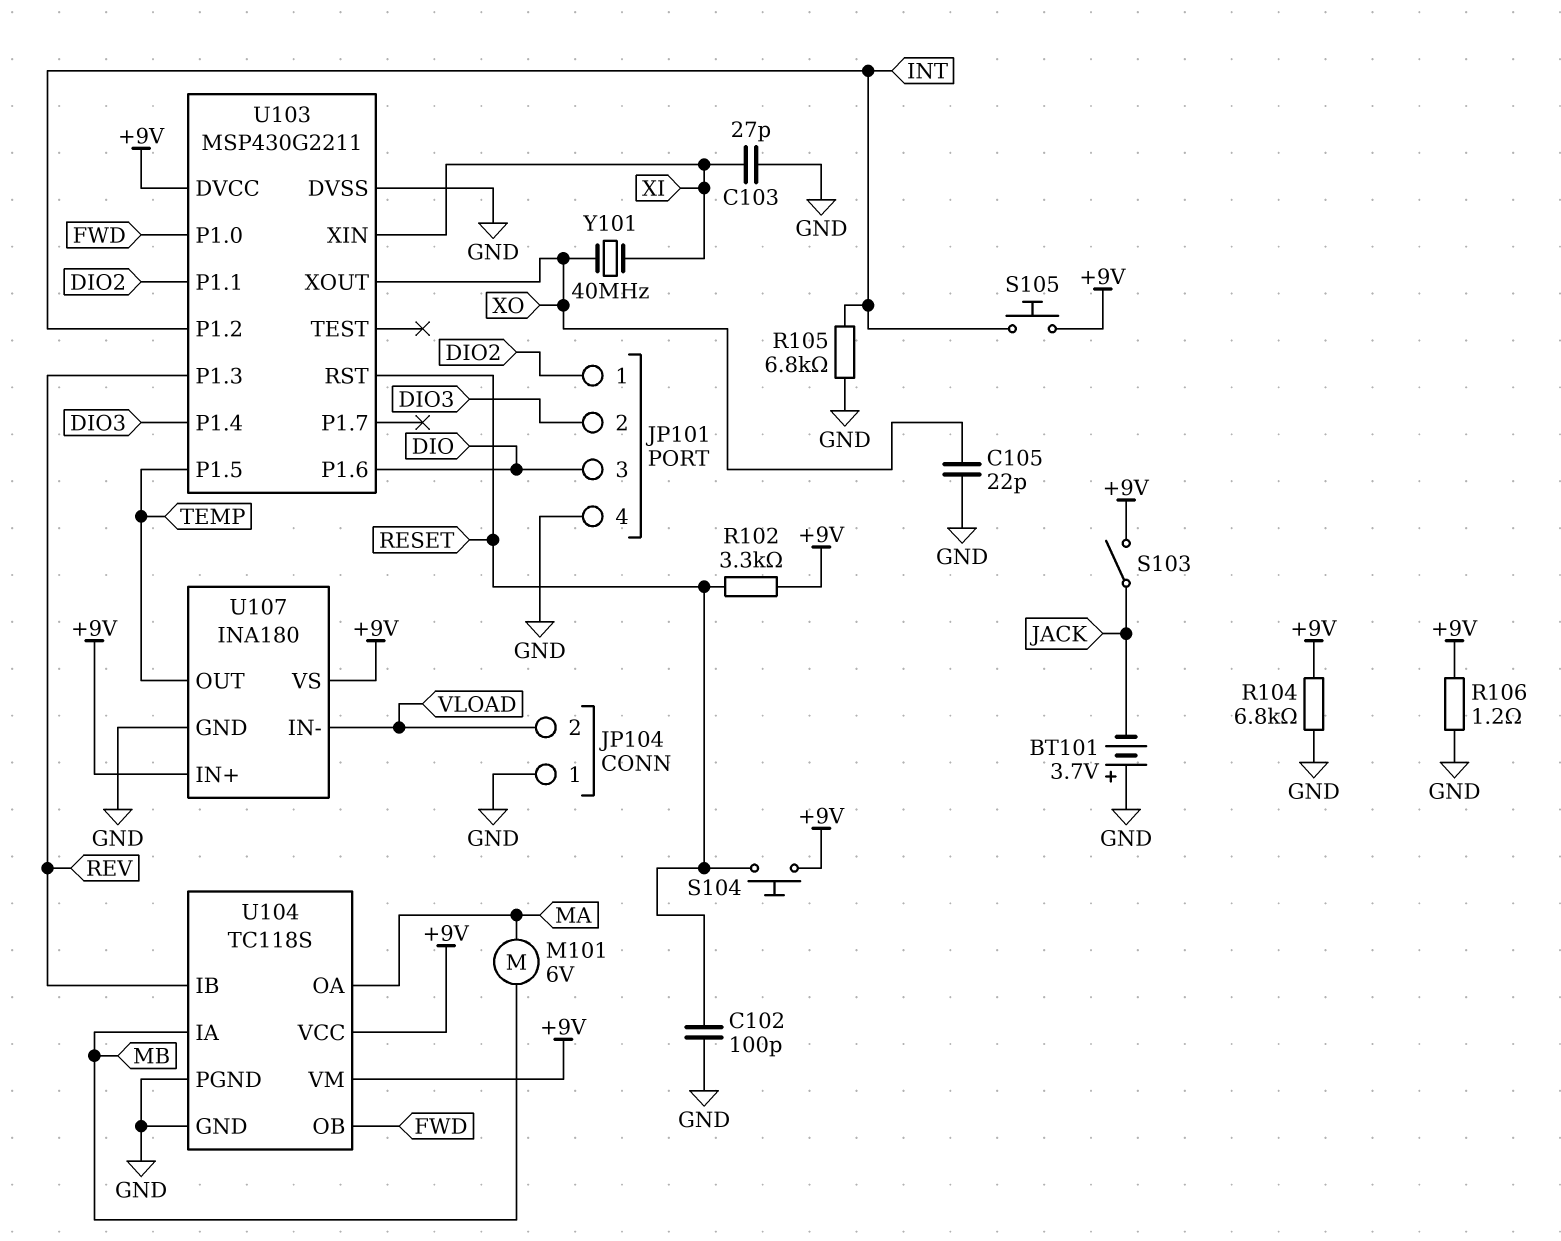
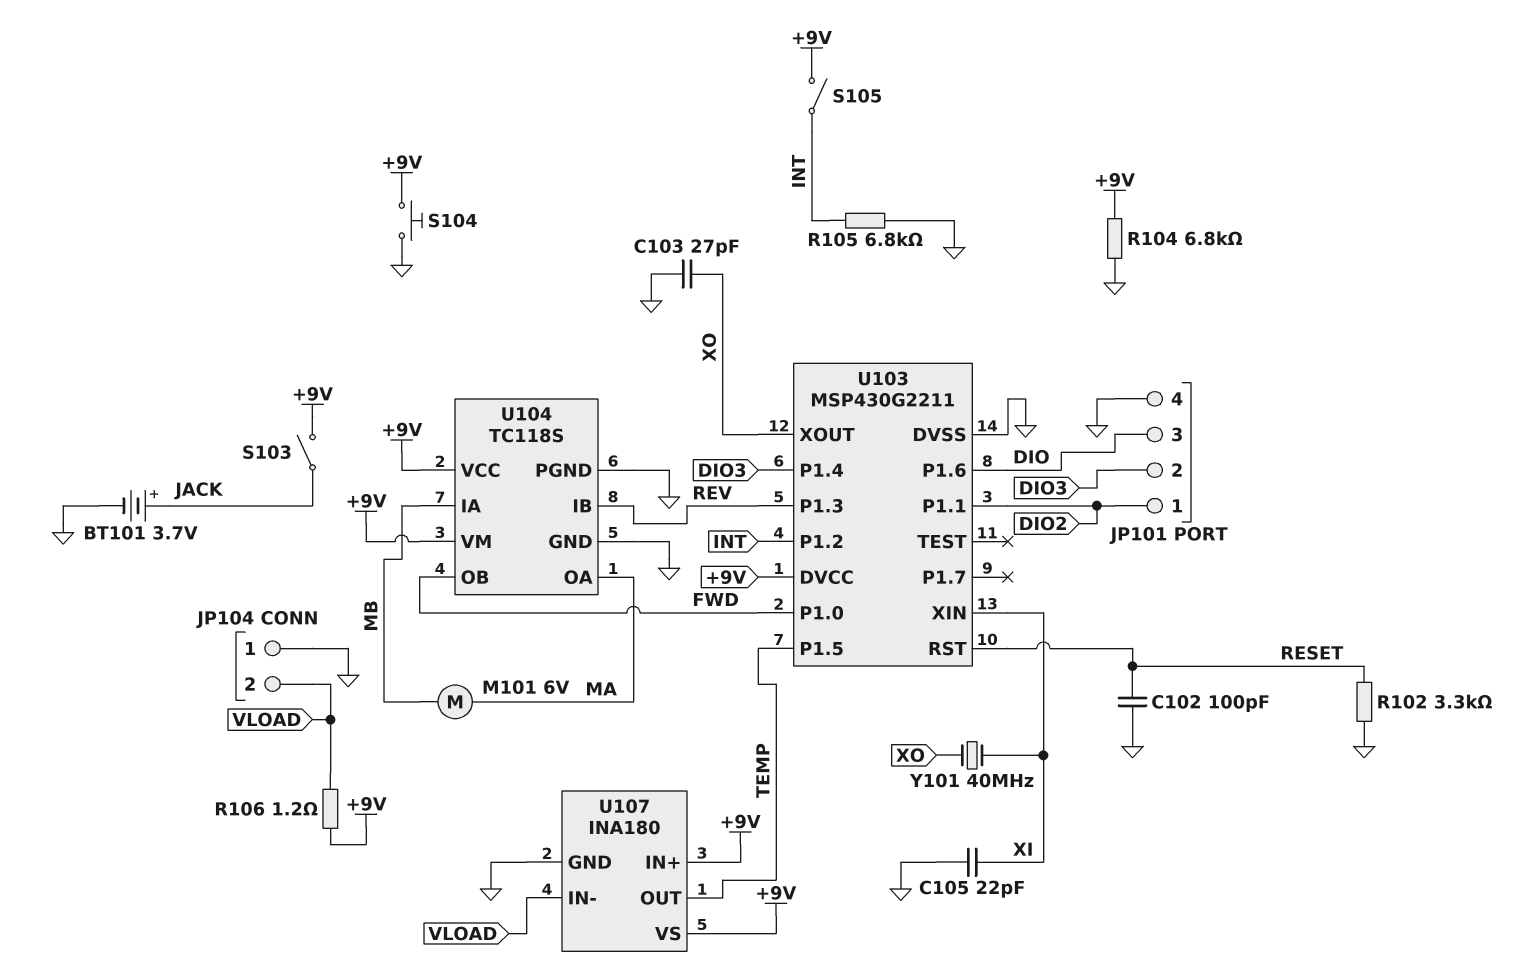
BT101: 3.7V (plus GND, minus JACK) -> 3.7V (plus JACK, minus GND)
C103: 27pF (GND, XI) -> 27pF (GND, XO)
C105: 22pF (GND, XO) -> 22pF (GND, XI)
R102: 3.3k (+9V, RESET) -> 3.3k (GND, RESET)
R106: 1.2 (+9V, GND) -> 1.2 (+9V, VLOAD)
S104: button (+9V, RESET) -> button (+9V, GND)
S105: button (+9V, INT) -> switch (+9V, INT)

